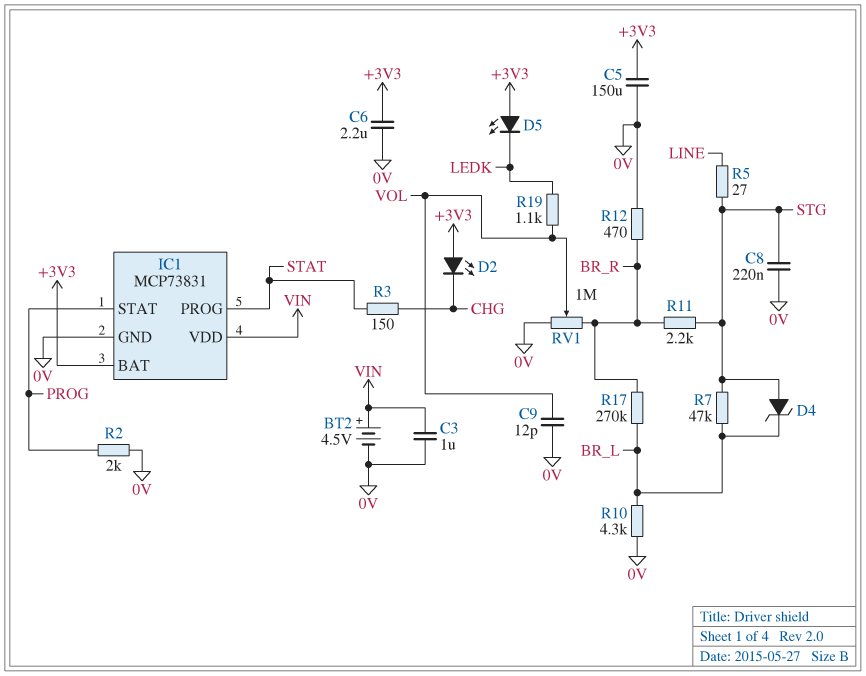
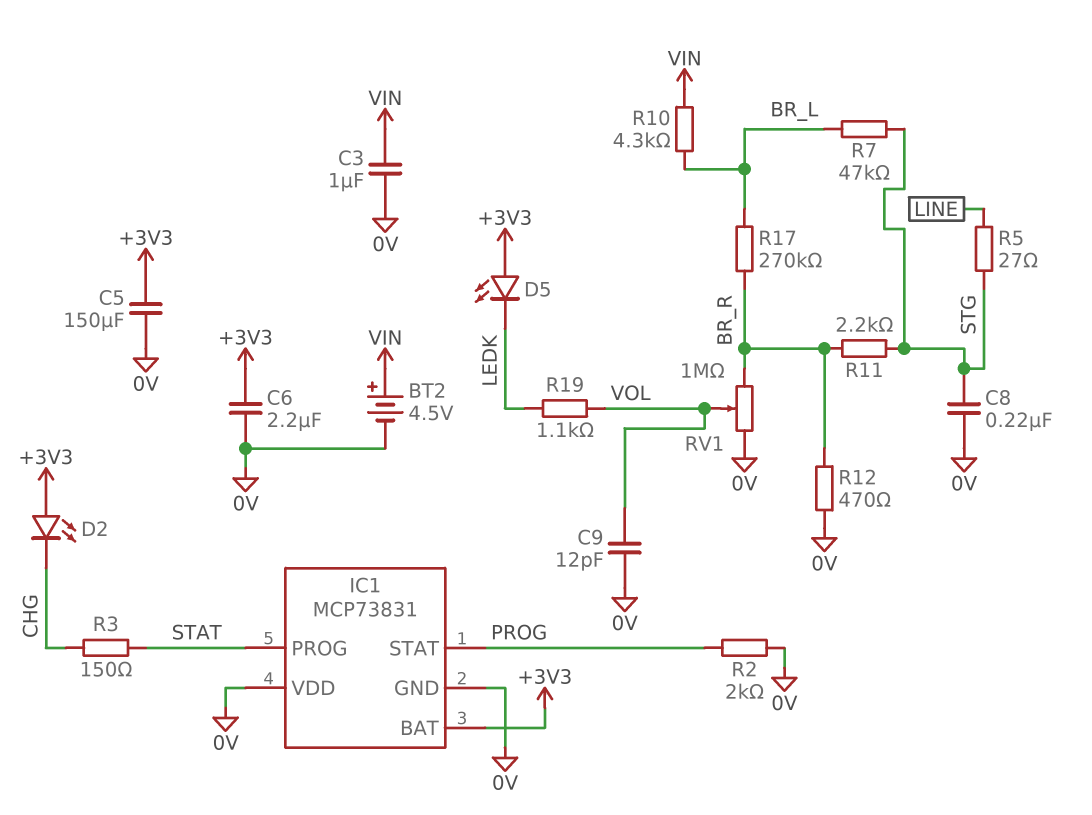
D4: zener (A STG, K BR_L) -> none
IC1 pin VDD: VIN -> 0V
R10: 4.3k (0V, BR_L) -> 4.3k (BR_L, VIN)

